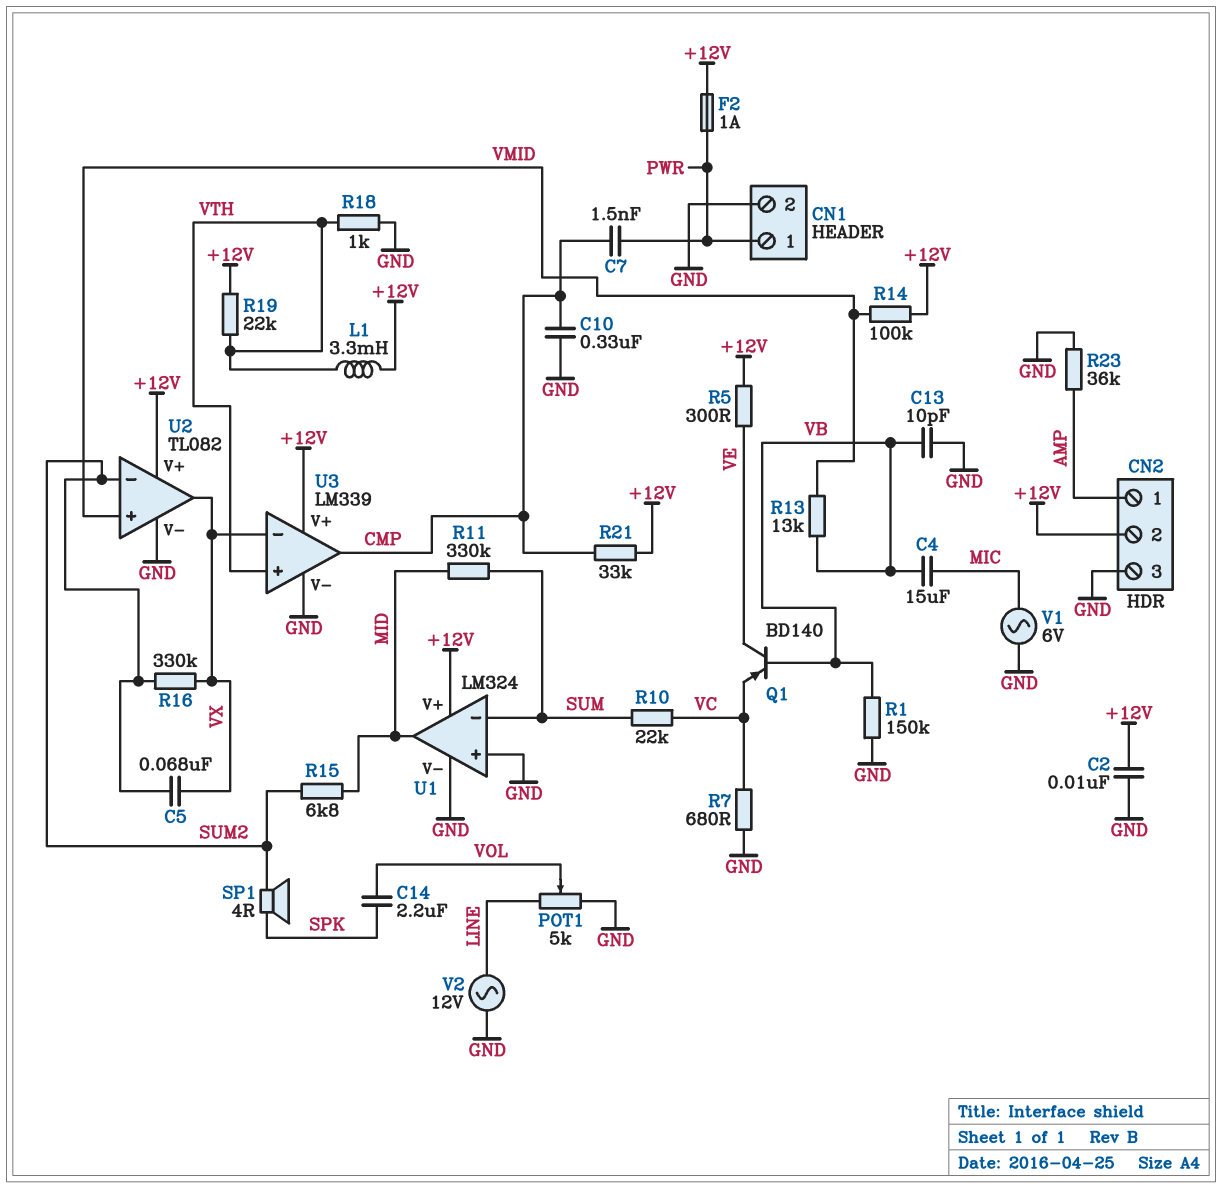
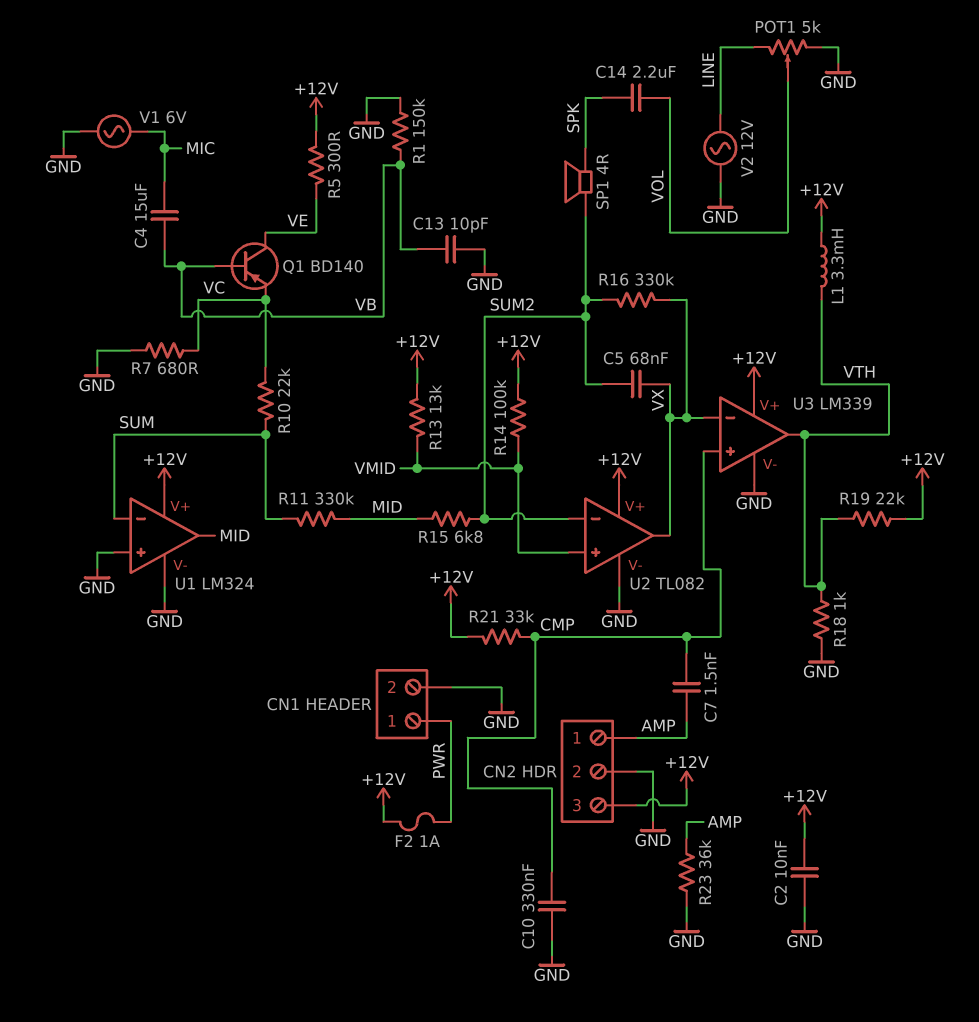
C7: 1.5nF (CMP, PWR) -> 1.5nF (AMP, CMP)
CN2 pin 2: +12V -> GND
CN2 pin 3: GND -> +12V
R13: 13k (VB, VMID) -> 13k (+12V, VMID)
U3 pin in+: VTH -> CMP
U3 pin out: CMP -> VTH

